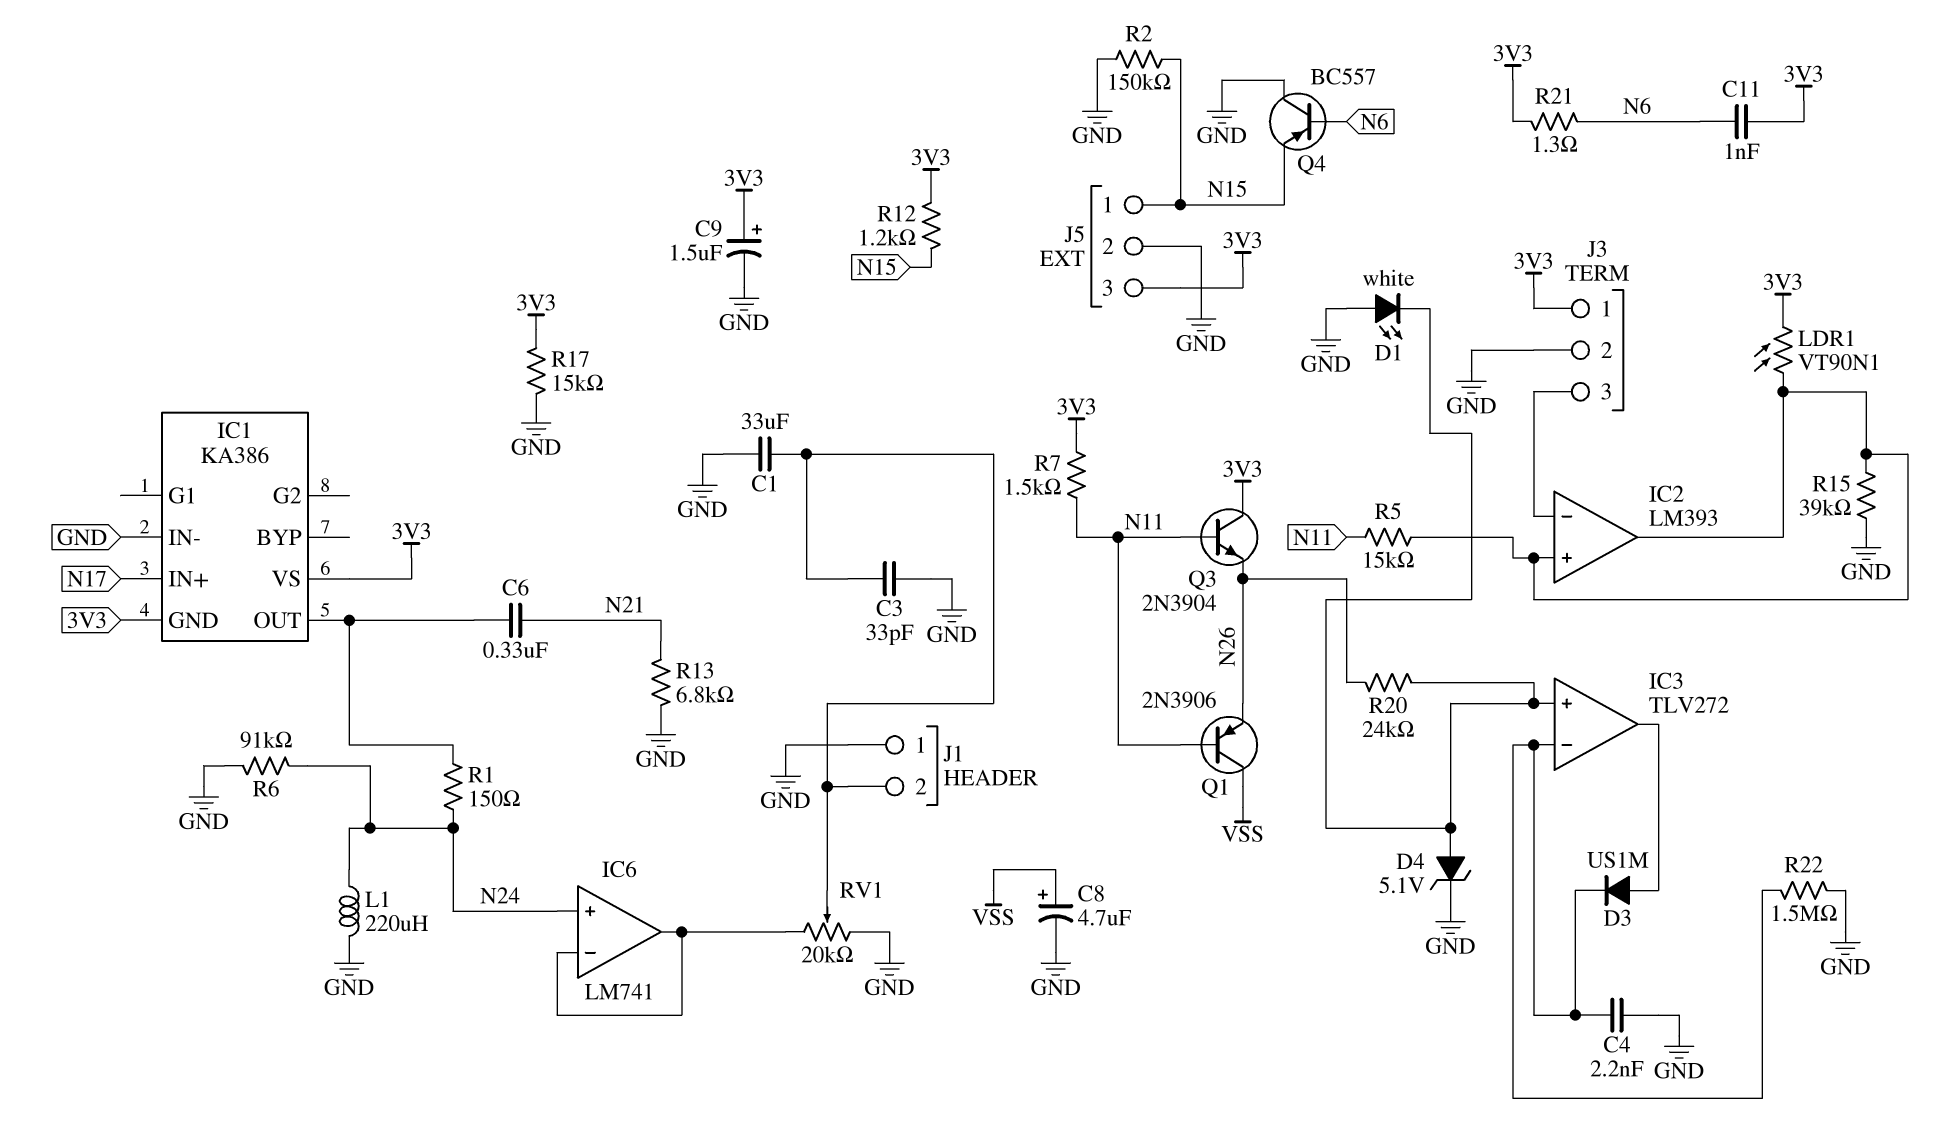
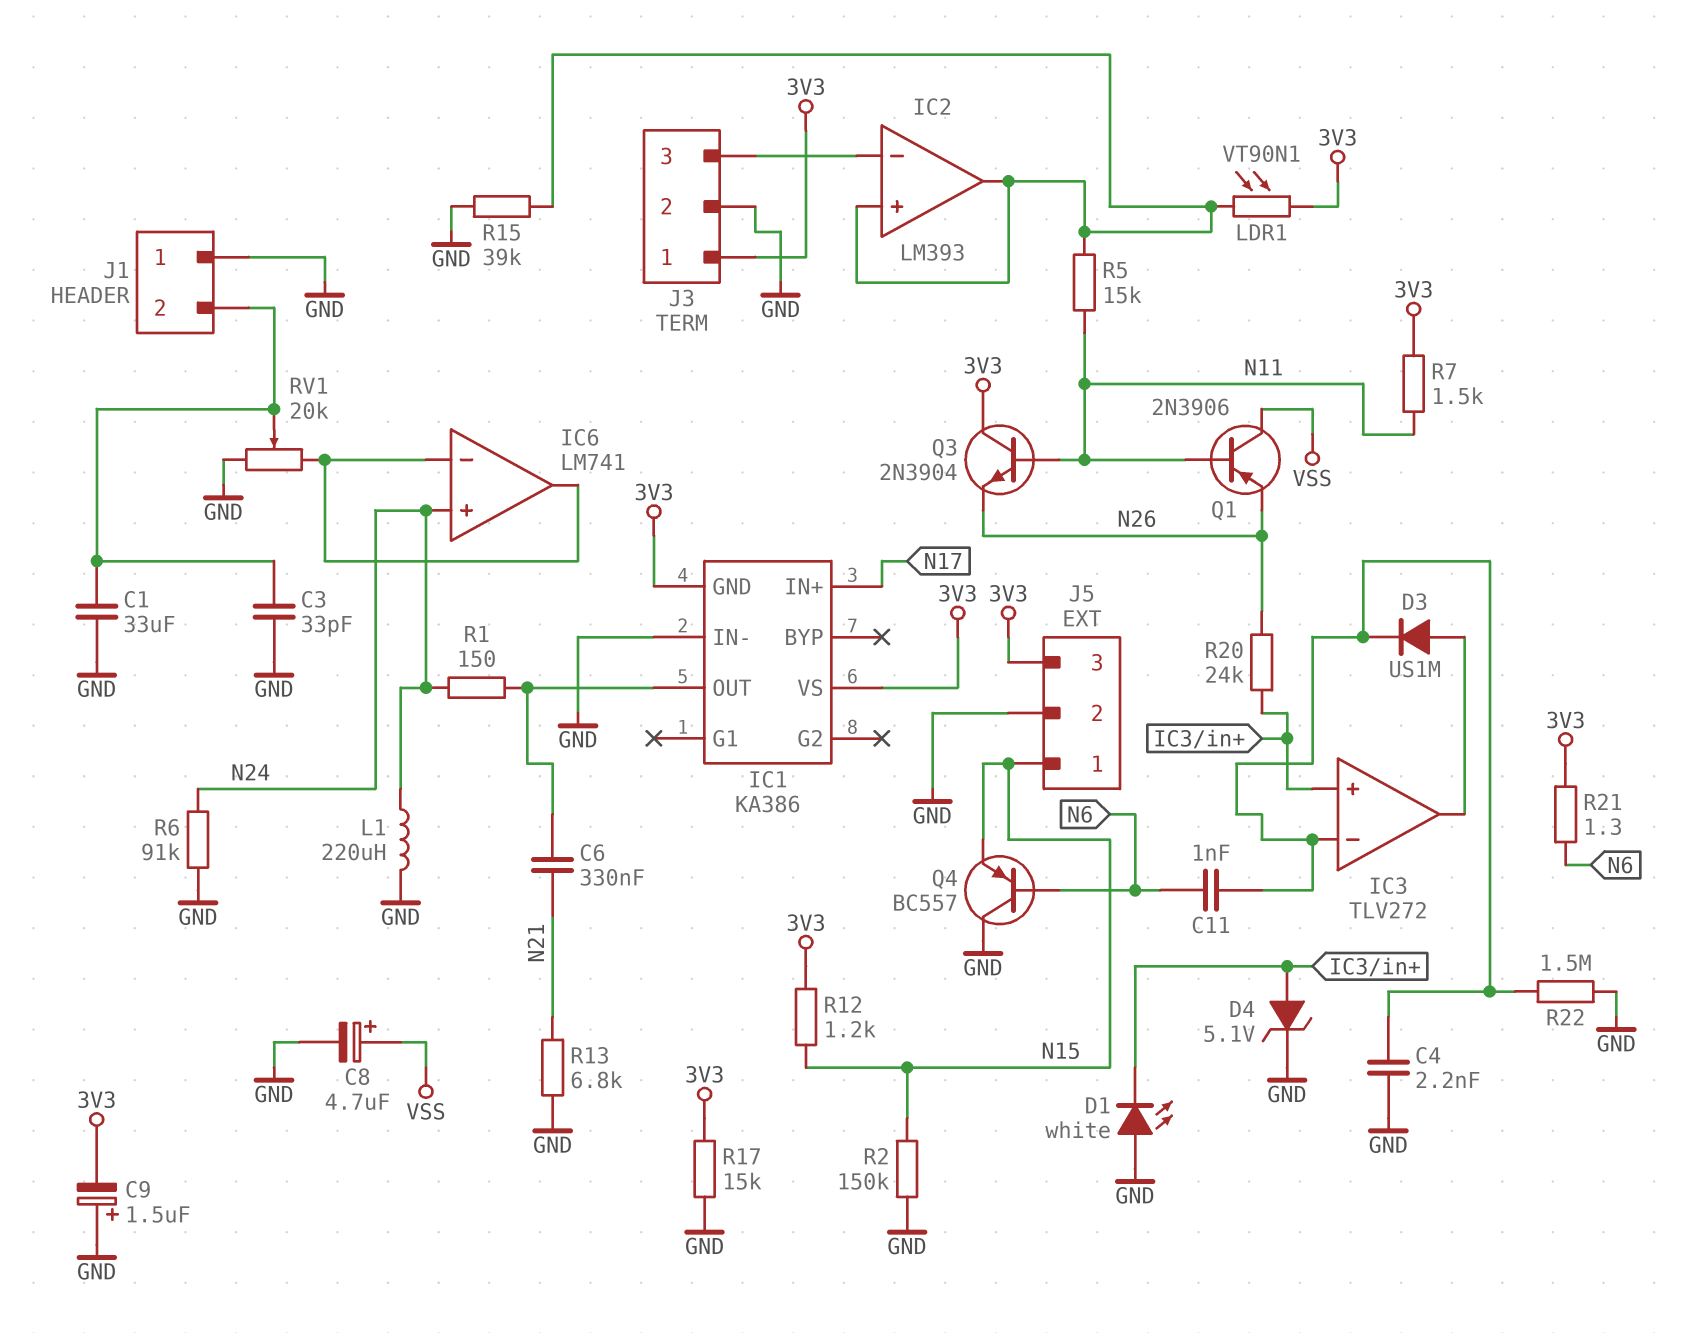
C9: 1.5uF (plus 3V3, minus GND) -> 1.5uF (plus GND, minus 3V3)
C11: 1nF (3V3, N6) -> 1nF (IC3/in-, N6)

